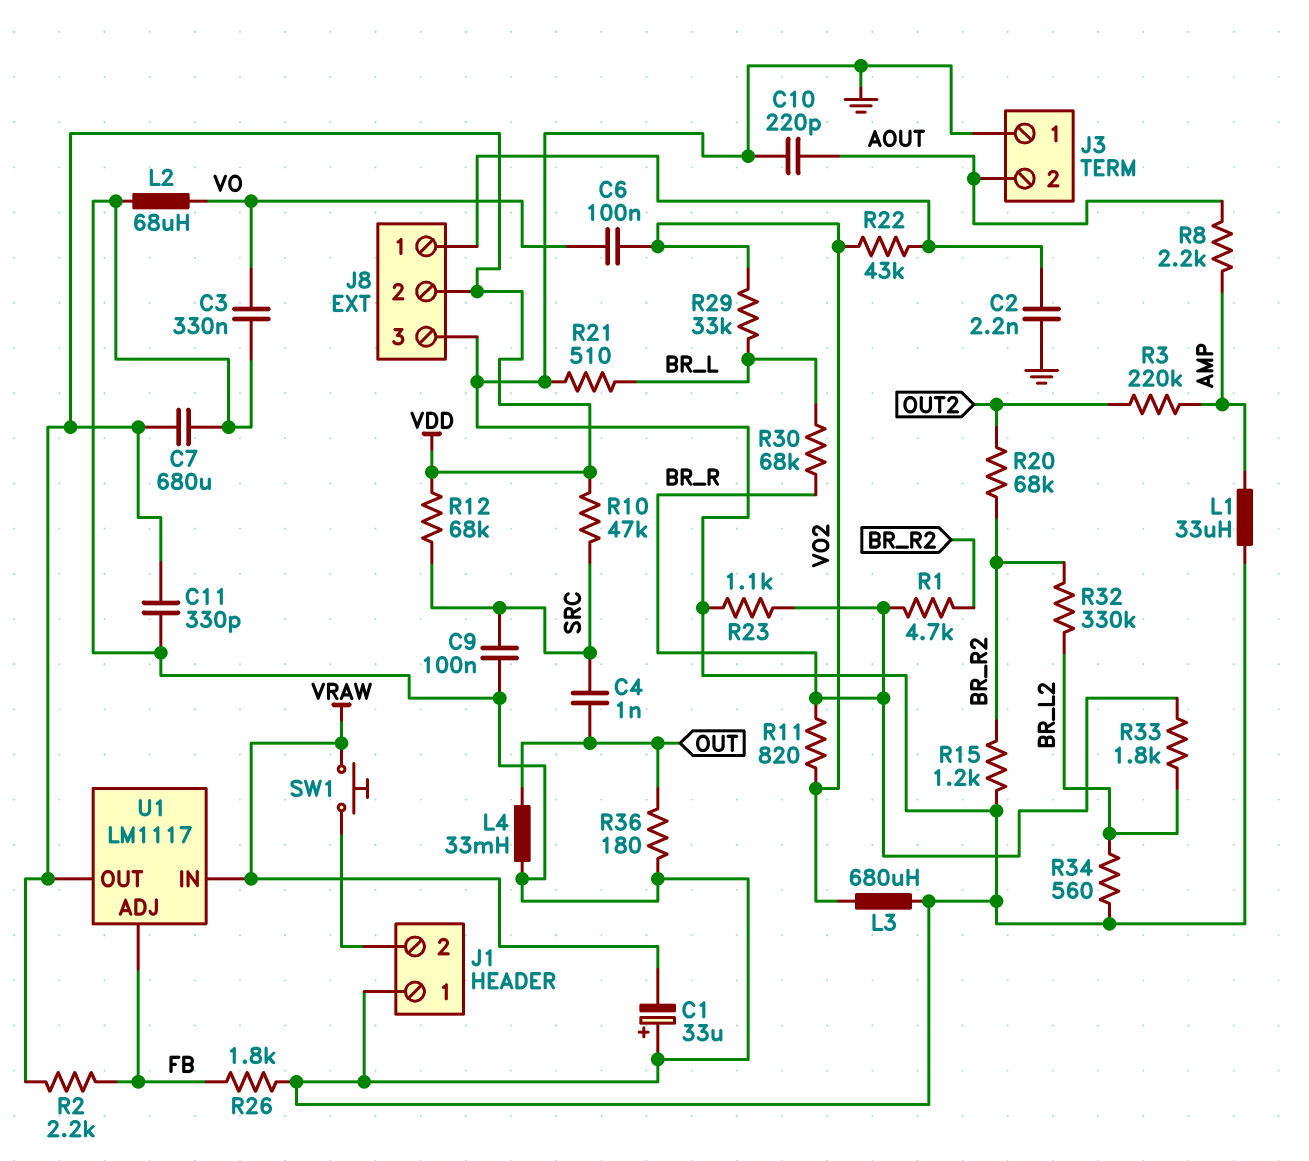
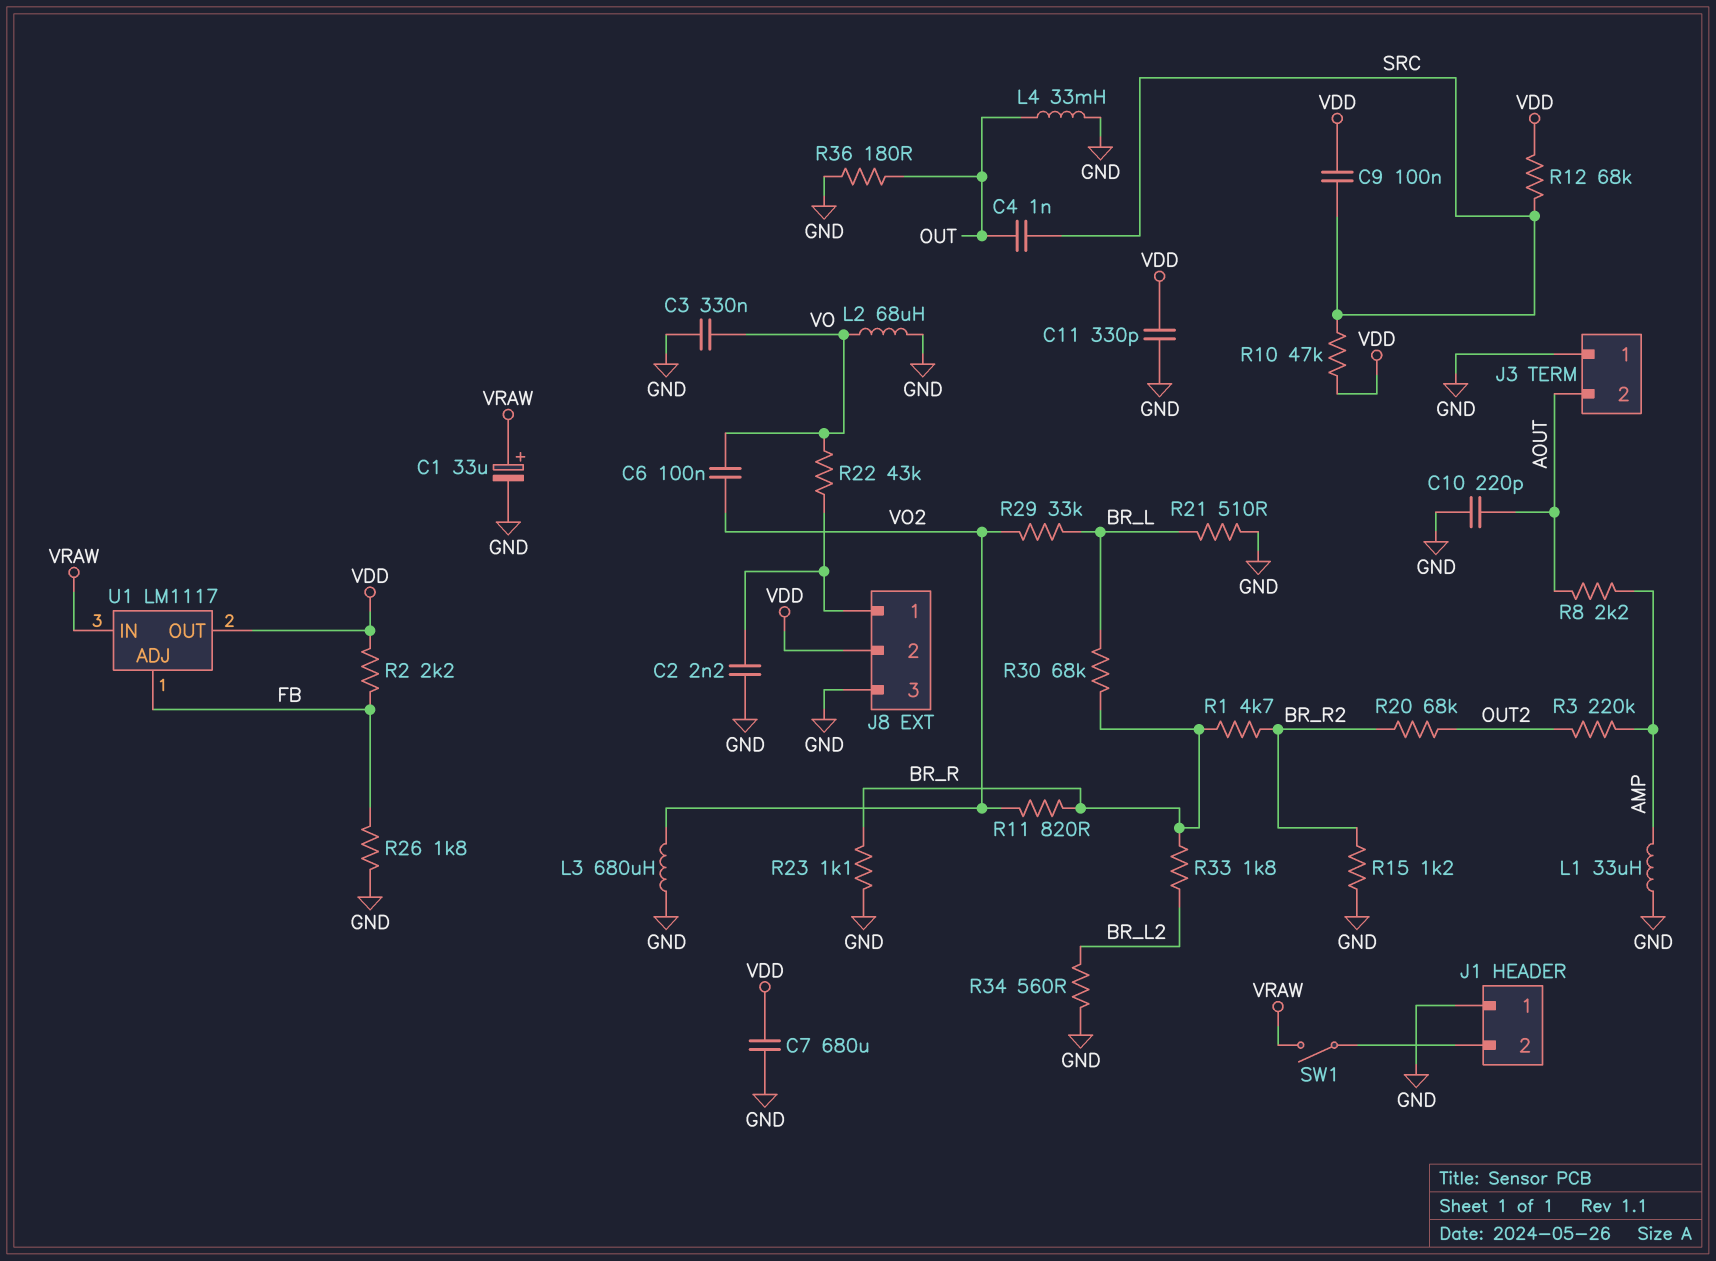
C1: 33uF (plus GND, minus VRAW) -> 33uF (plus VRAW, minus GND)
C9: 100nF (GND, SRC) -> 100nF (SRC, VDD)
R22: 43k (J8/1, VO2) -> 43k (J8/1, VO)
R32: 330k (BR_L2, BR_R2) -> none
SW1: button (J1/2, VRAW) -> switch (J1/2, VRAW)

